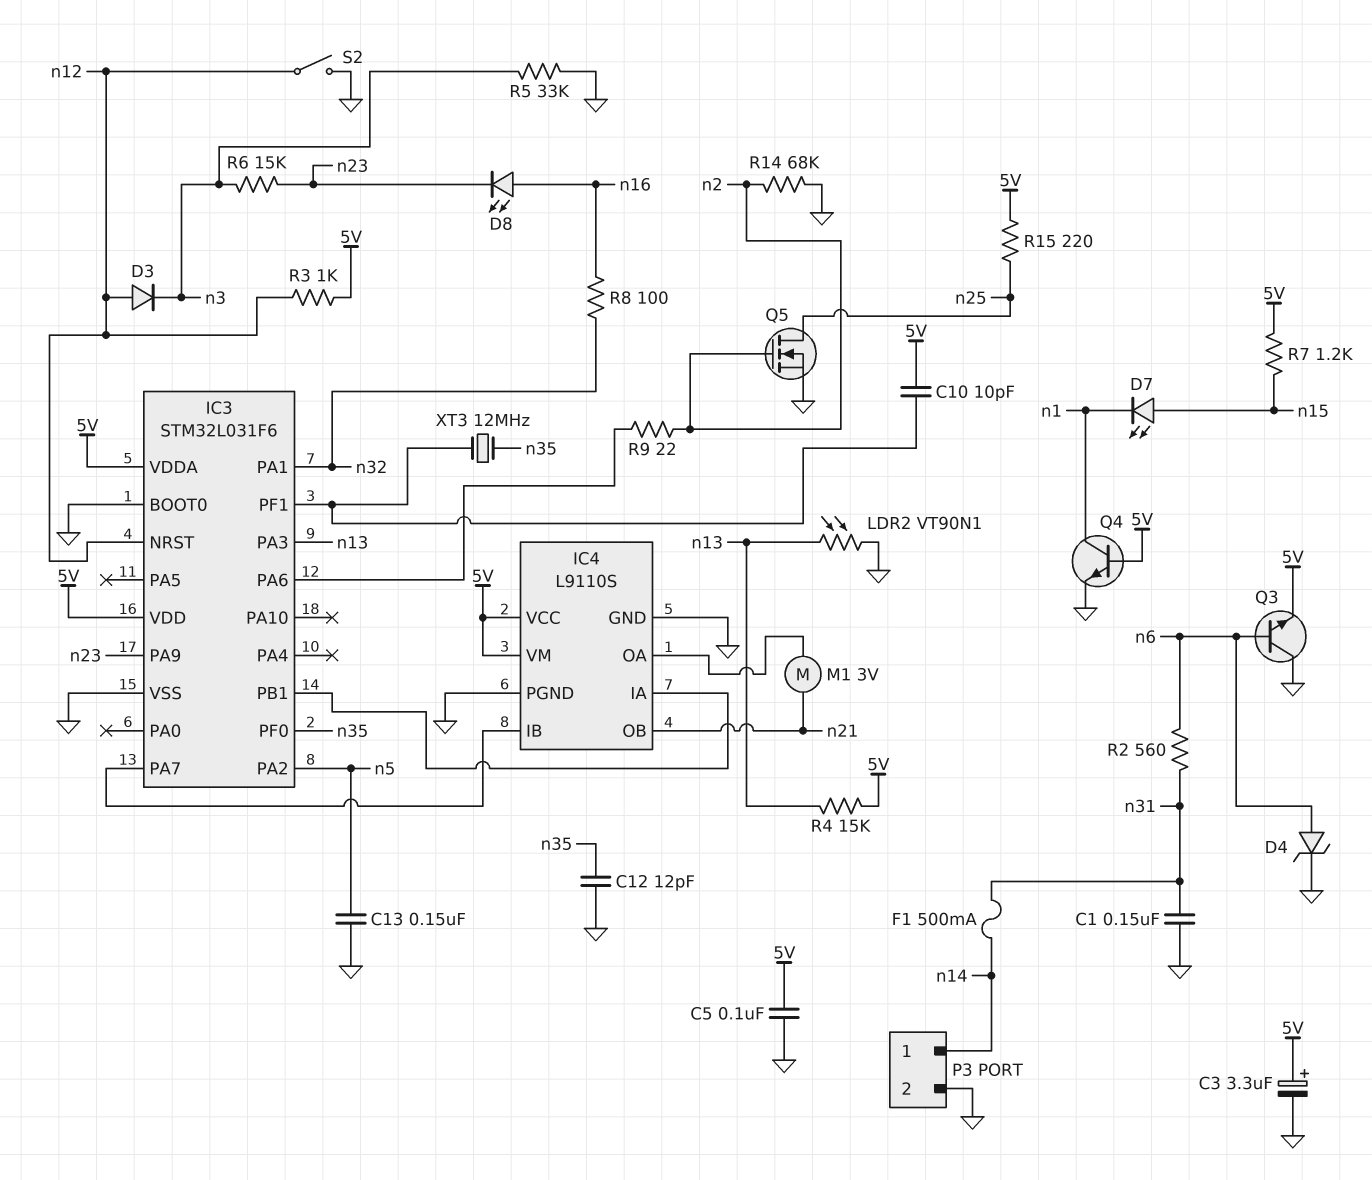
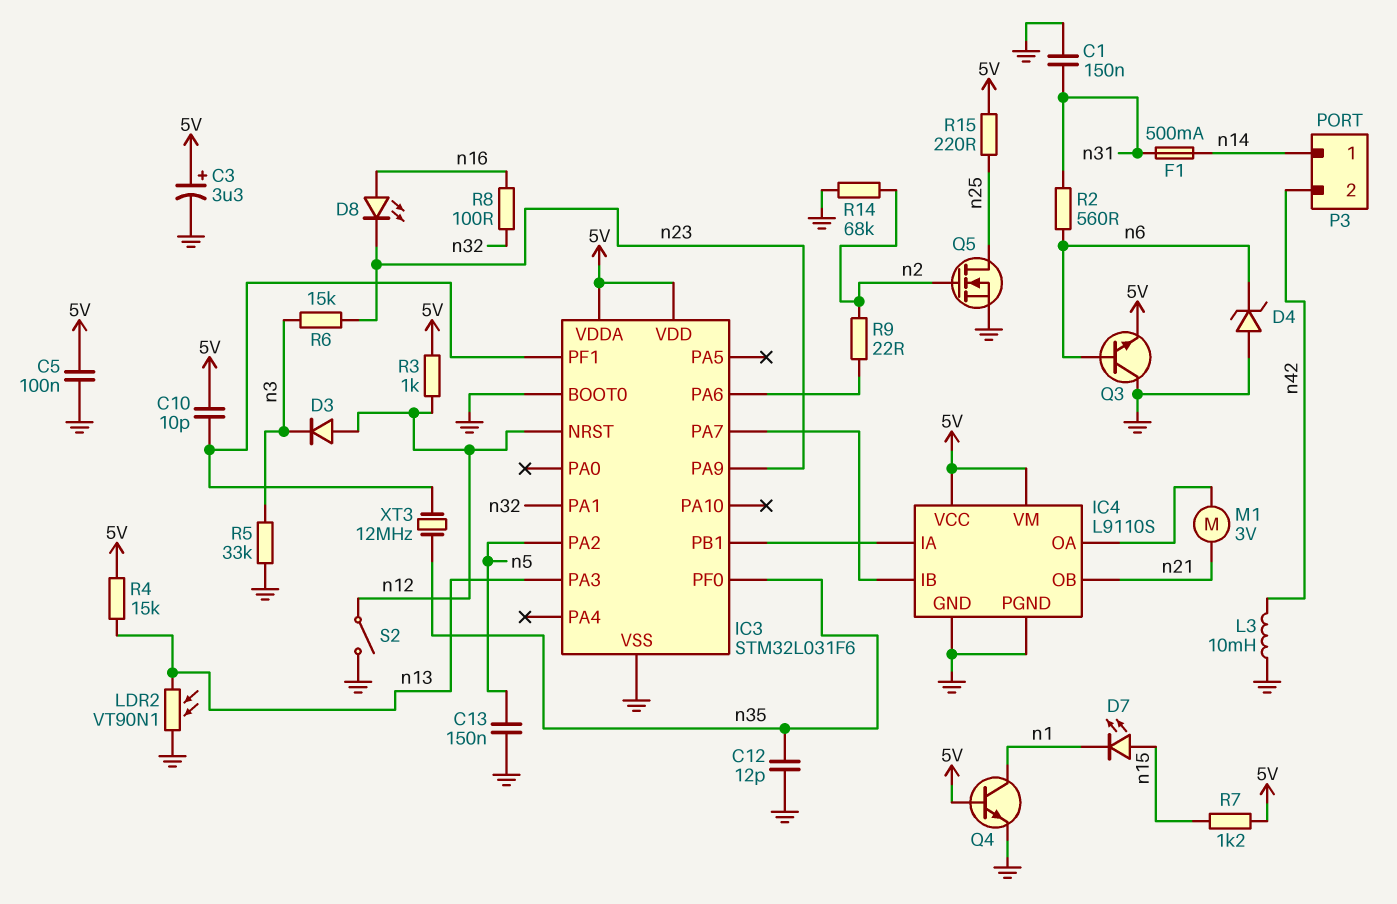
D4: zener (A n6, K GND) -> zener (A GND, K n6)
L3: none -> 10mH (GND, n42)
P3 pin 2: GND -> n42

